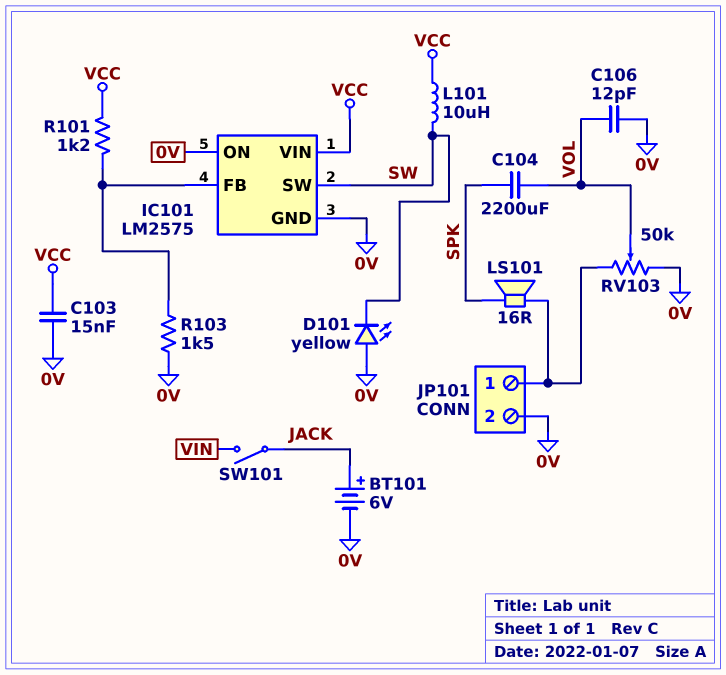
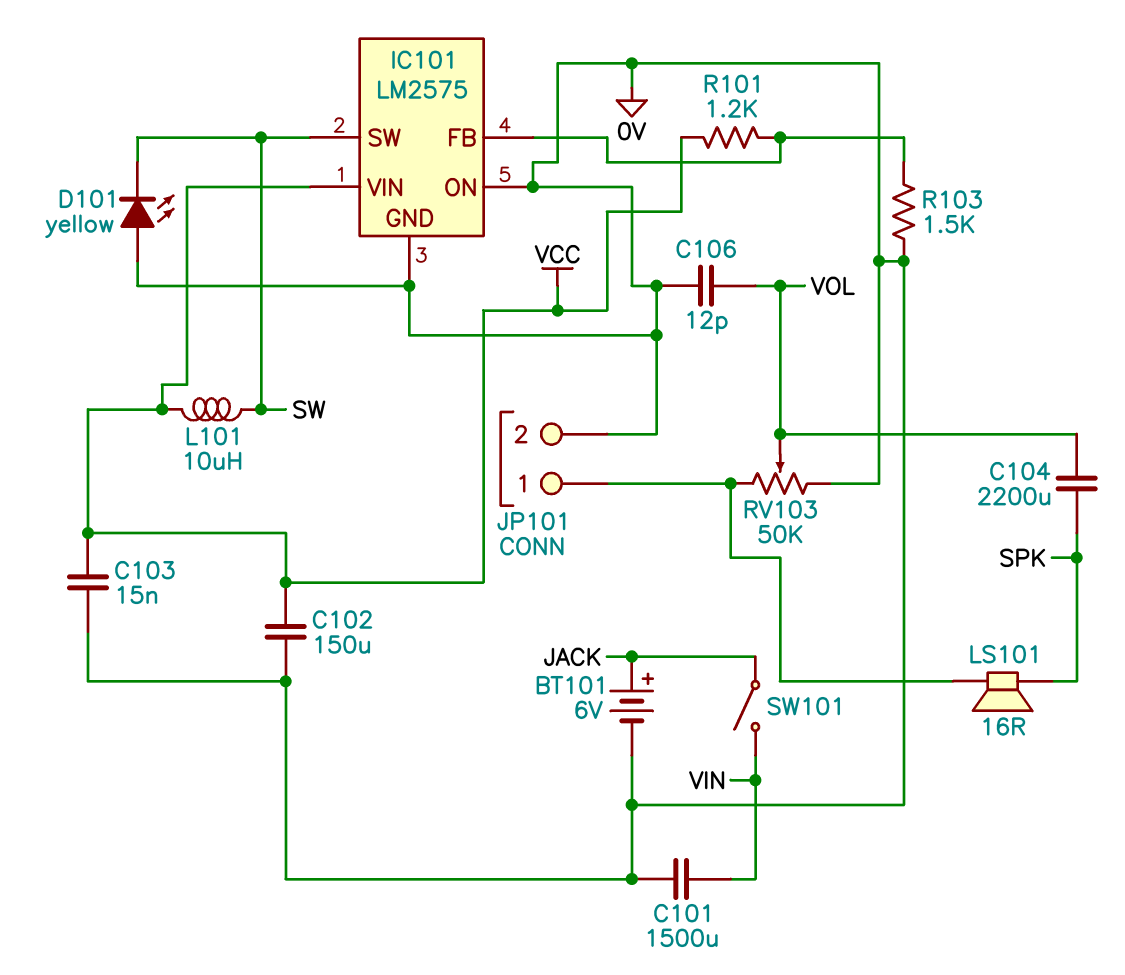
C101: none -> 1500uF (0V, VIN)
C102: none -> 150uF (0V, VCC)

